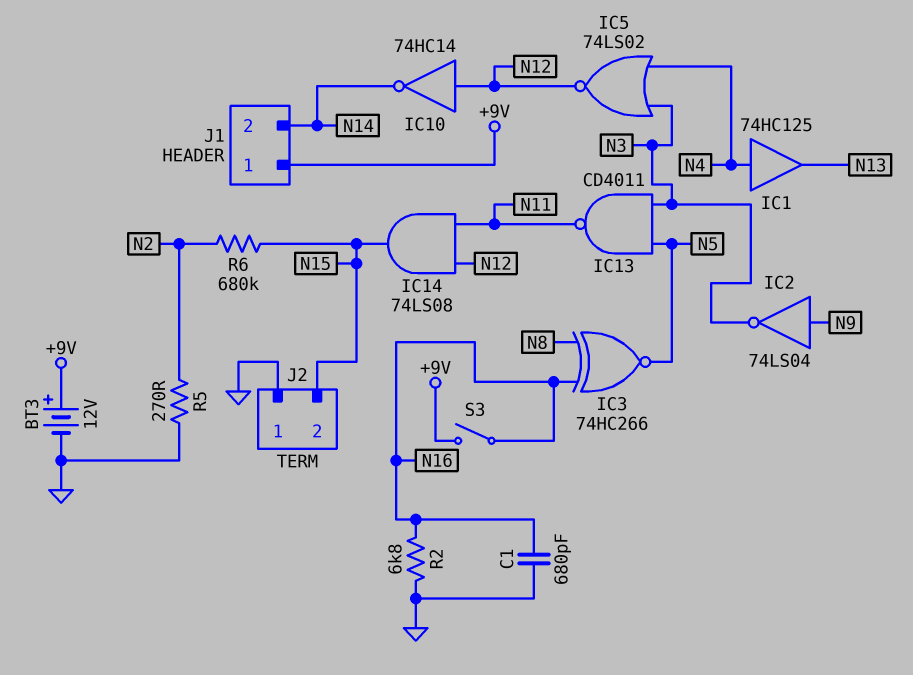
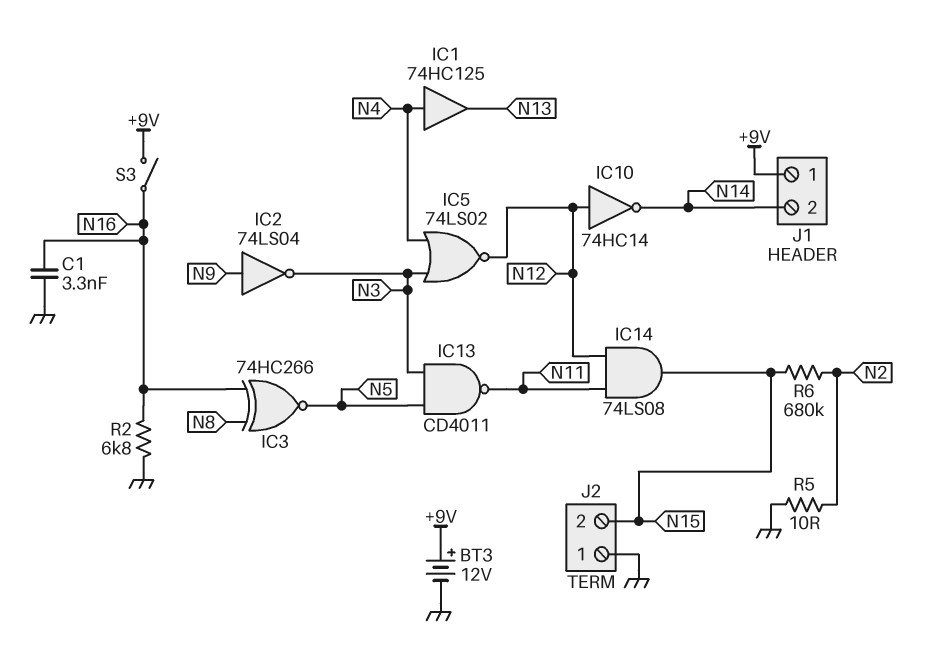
C1: 680pF (GND, N16) -> 3.3nF (GND, N16)
R5: 270 (GND, N2) -> 10 (GND, N2)

